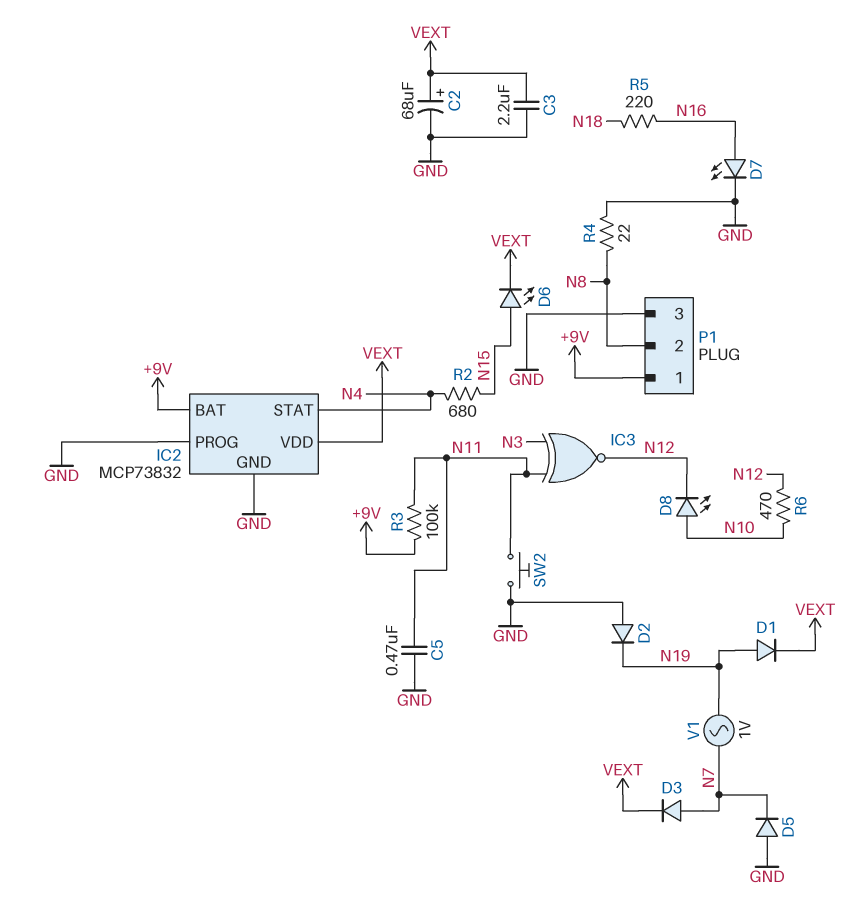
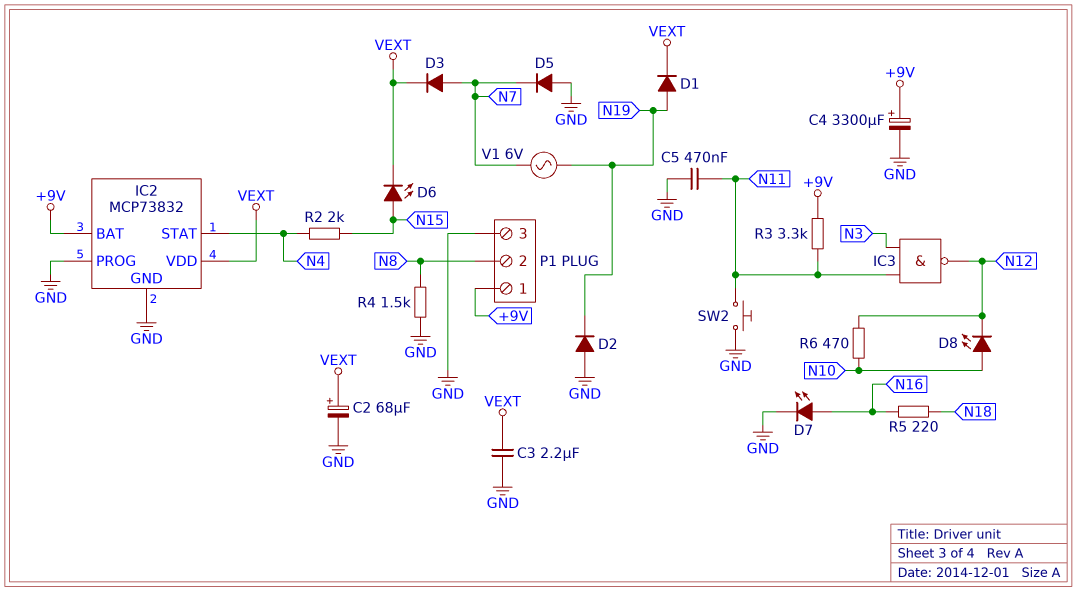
C4: none -> 3300uF (plus +9V, minus GND)
IC3: XNOR (in N3, in N11, out N12) -> NAND (in N3, in N11, out N12)
R2: 680 (N4, N15) -> 2k (N4, N15)
R3: 100k (+9V, N11) -> 3.3k (+9V, N11)
R4: 22 (GND, N8) -> 1.5k (GND, N8)
V1: AC 1V (N7, N19) -> AC 6V (N7, N19)

